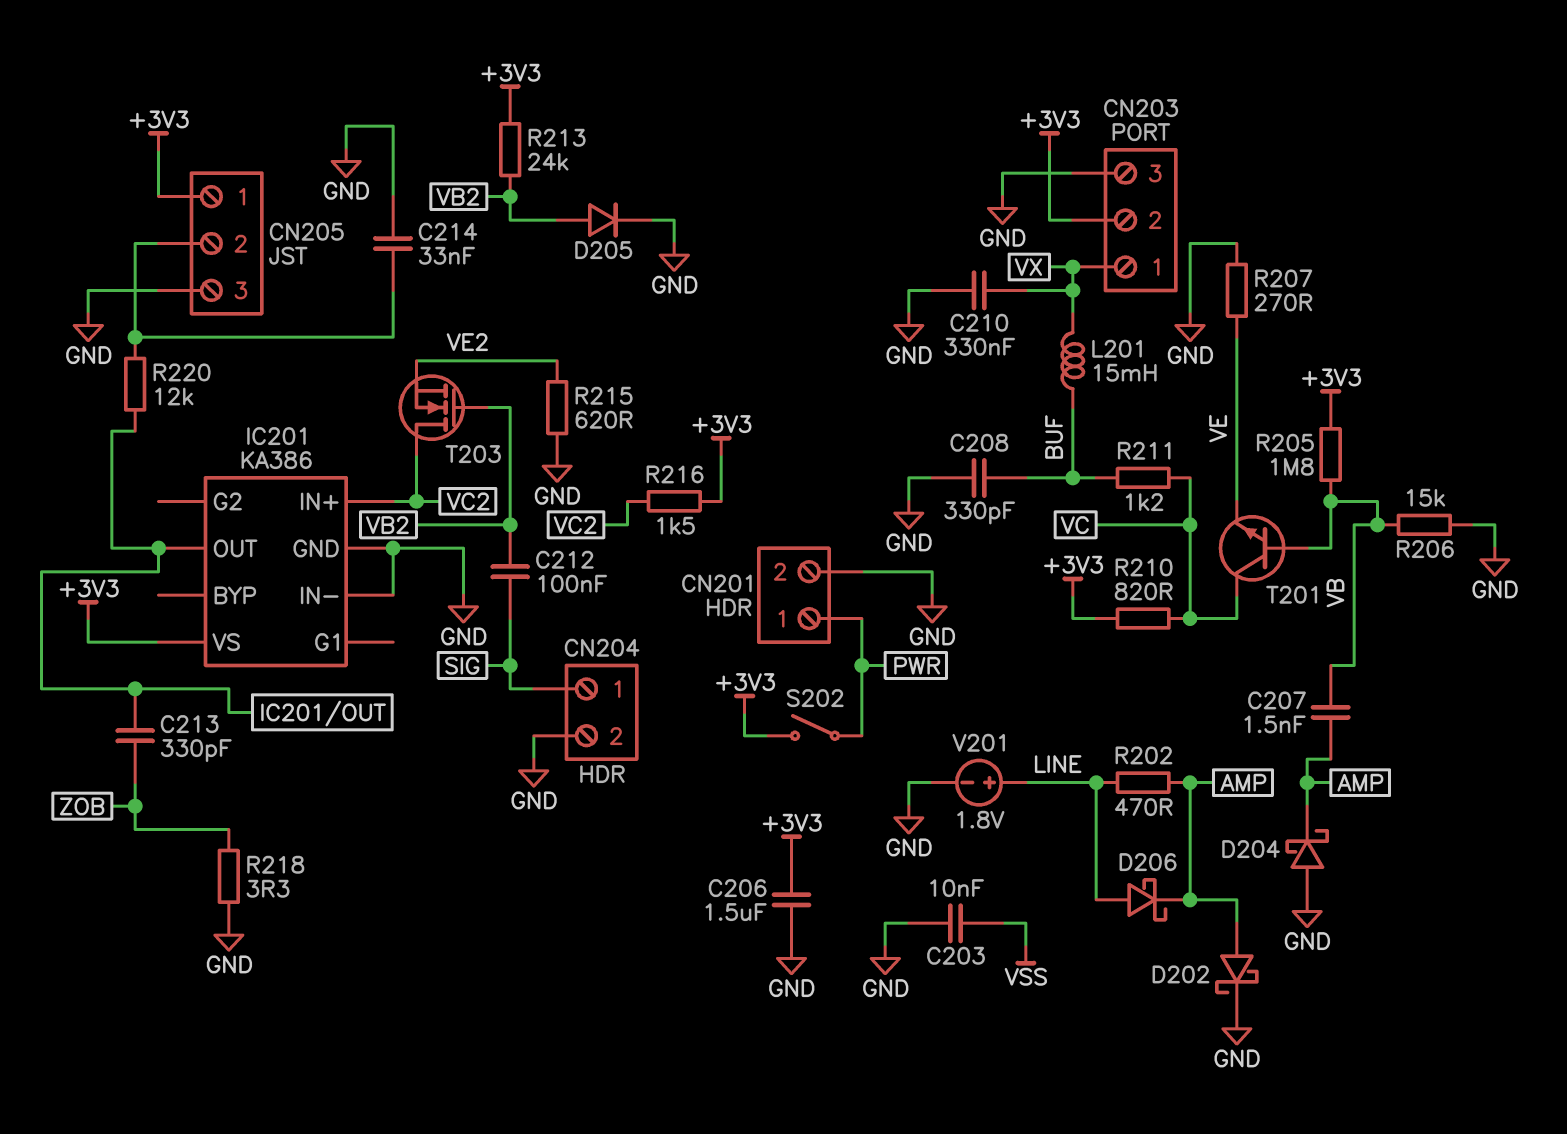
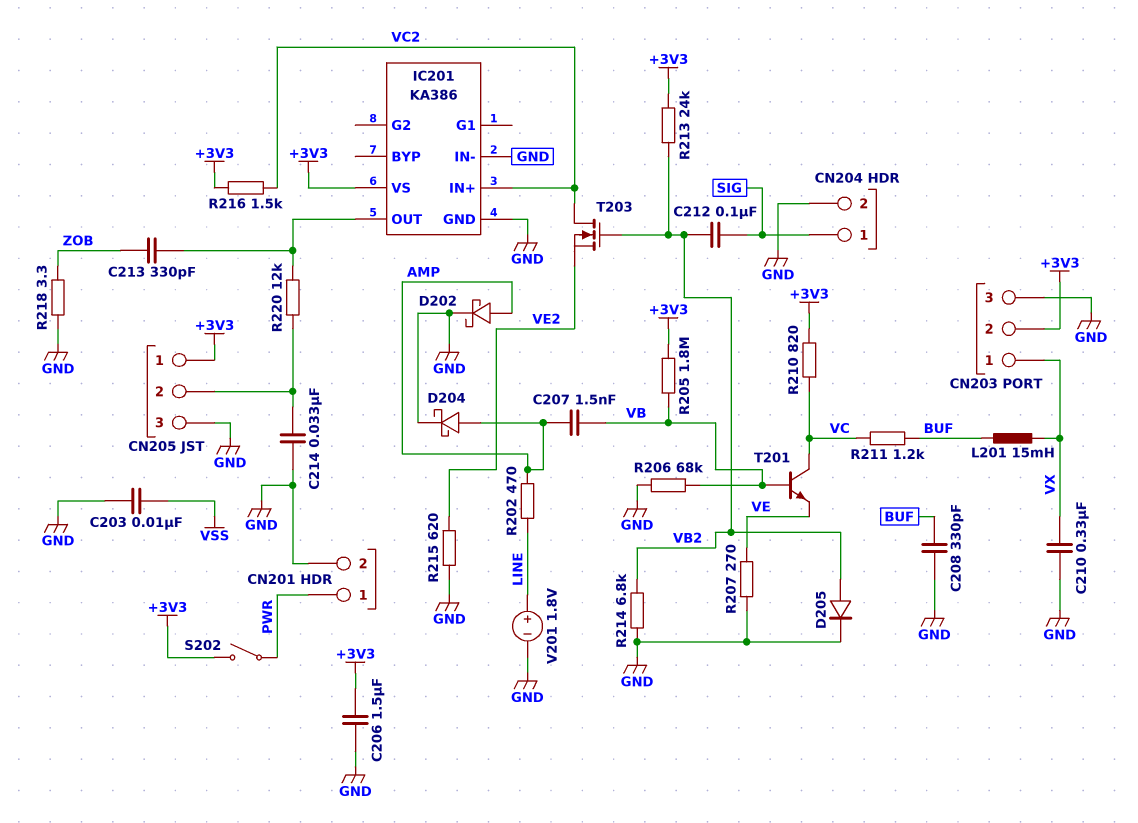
D204: schottky (A GND, K AMP) -> schottky (A AMP, K GND)
D206: schottky (A LINE, K AMP) -> none
R206: 15k (GND, VB) -> 68k (GND, VB)
R214: none -> 6.8k (GND, VB2)

